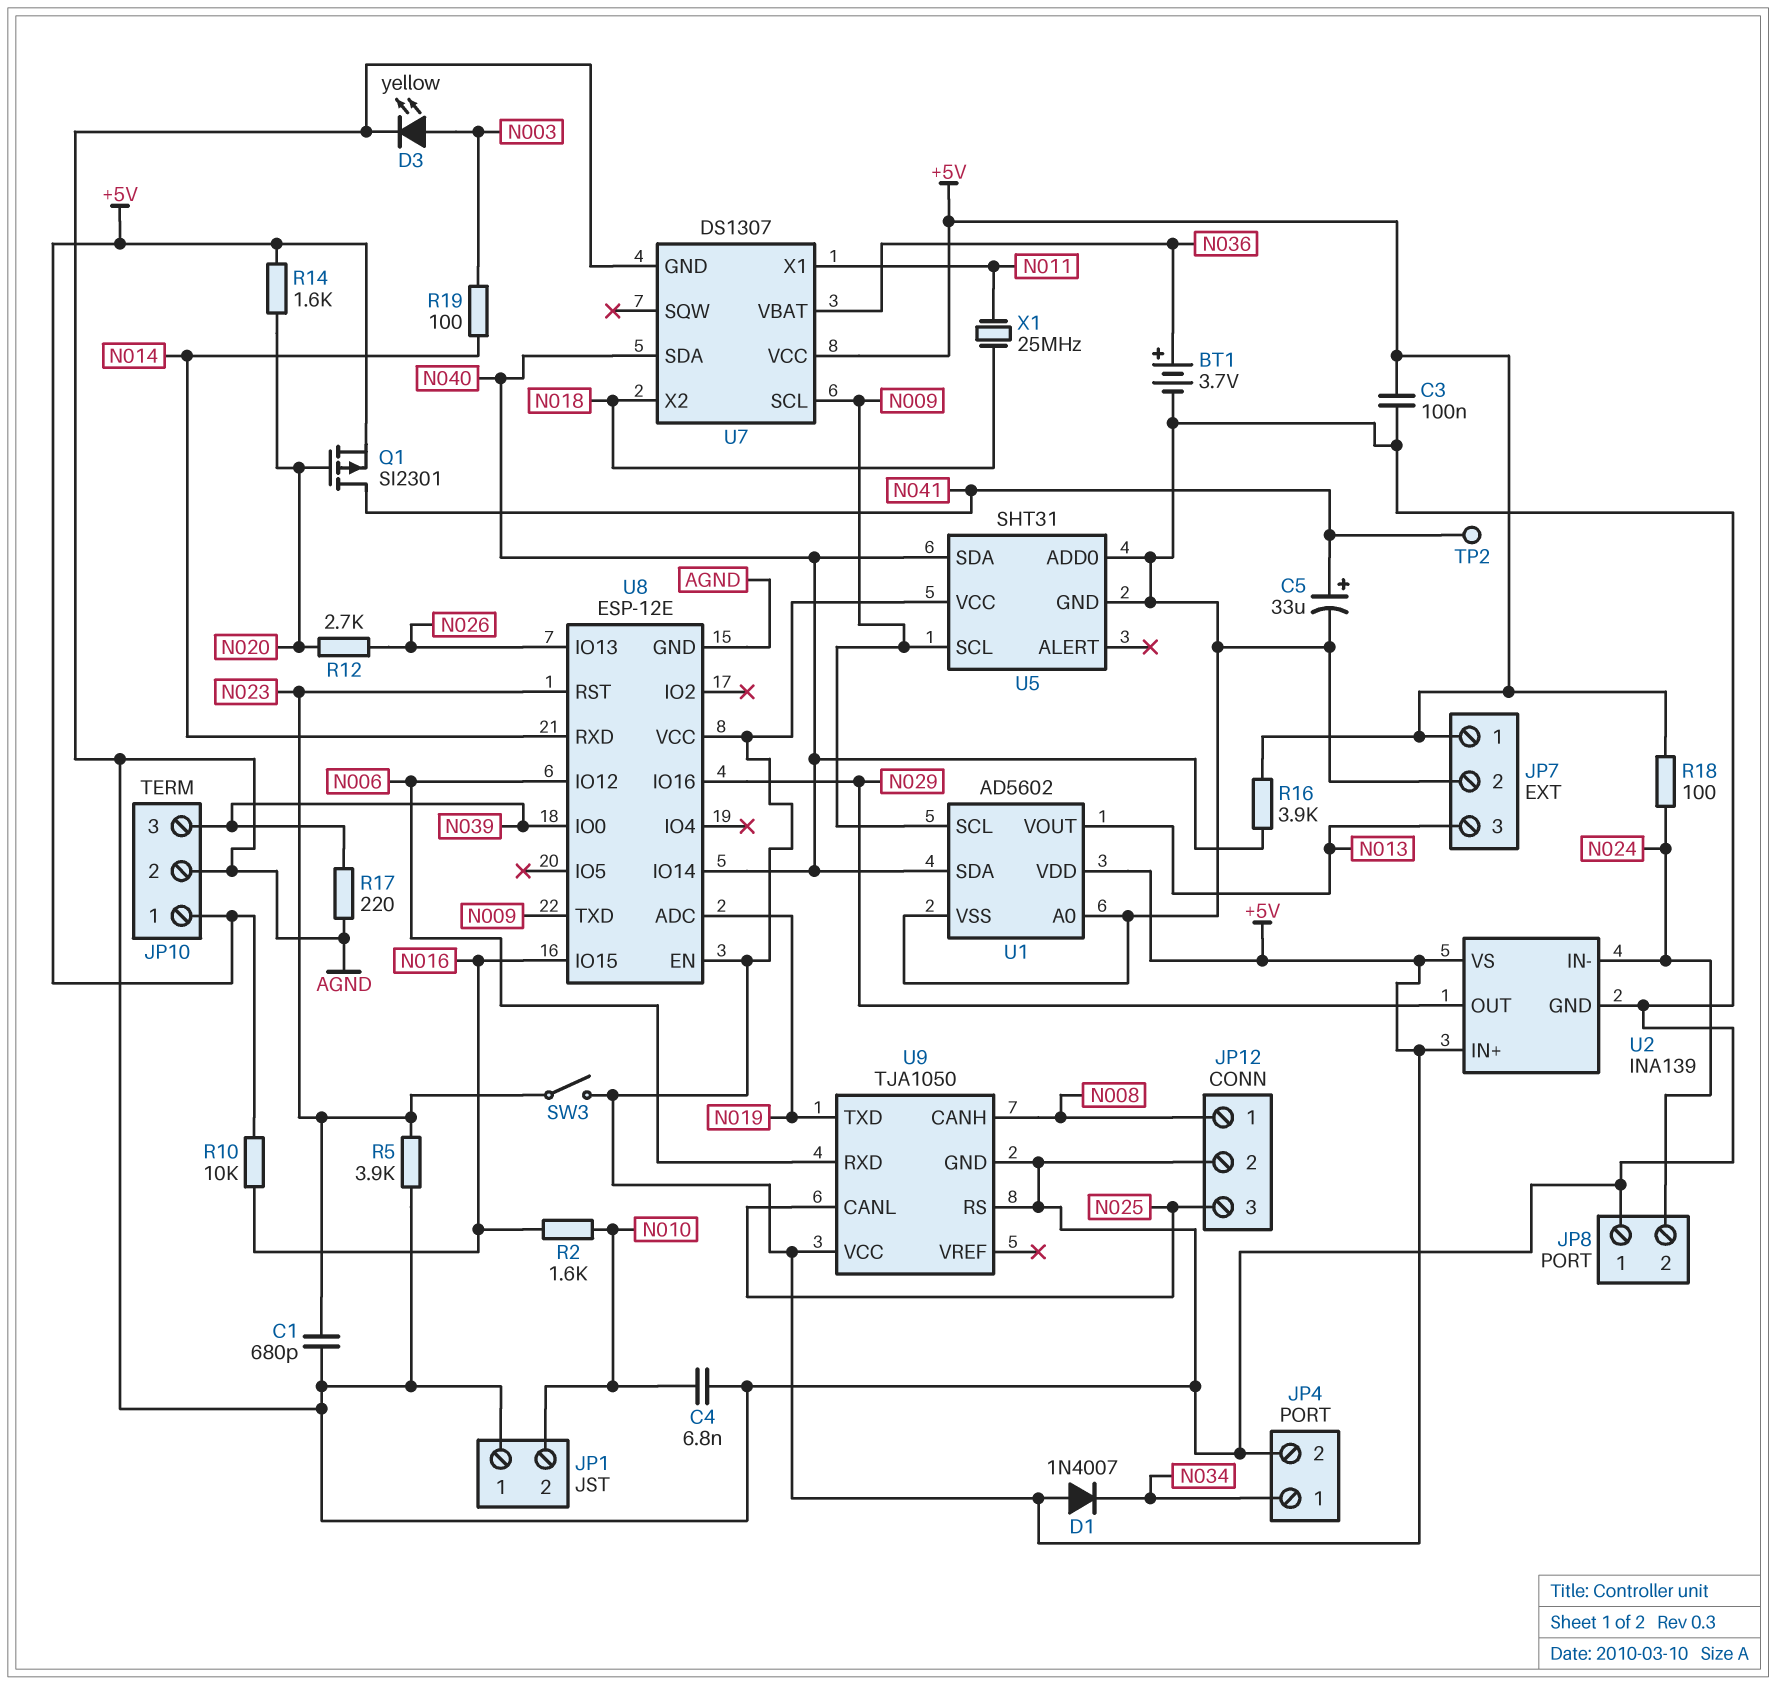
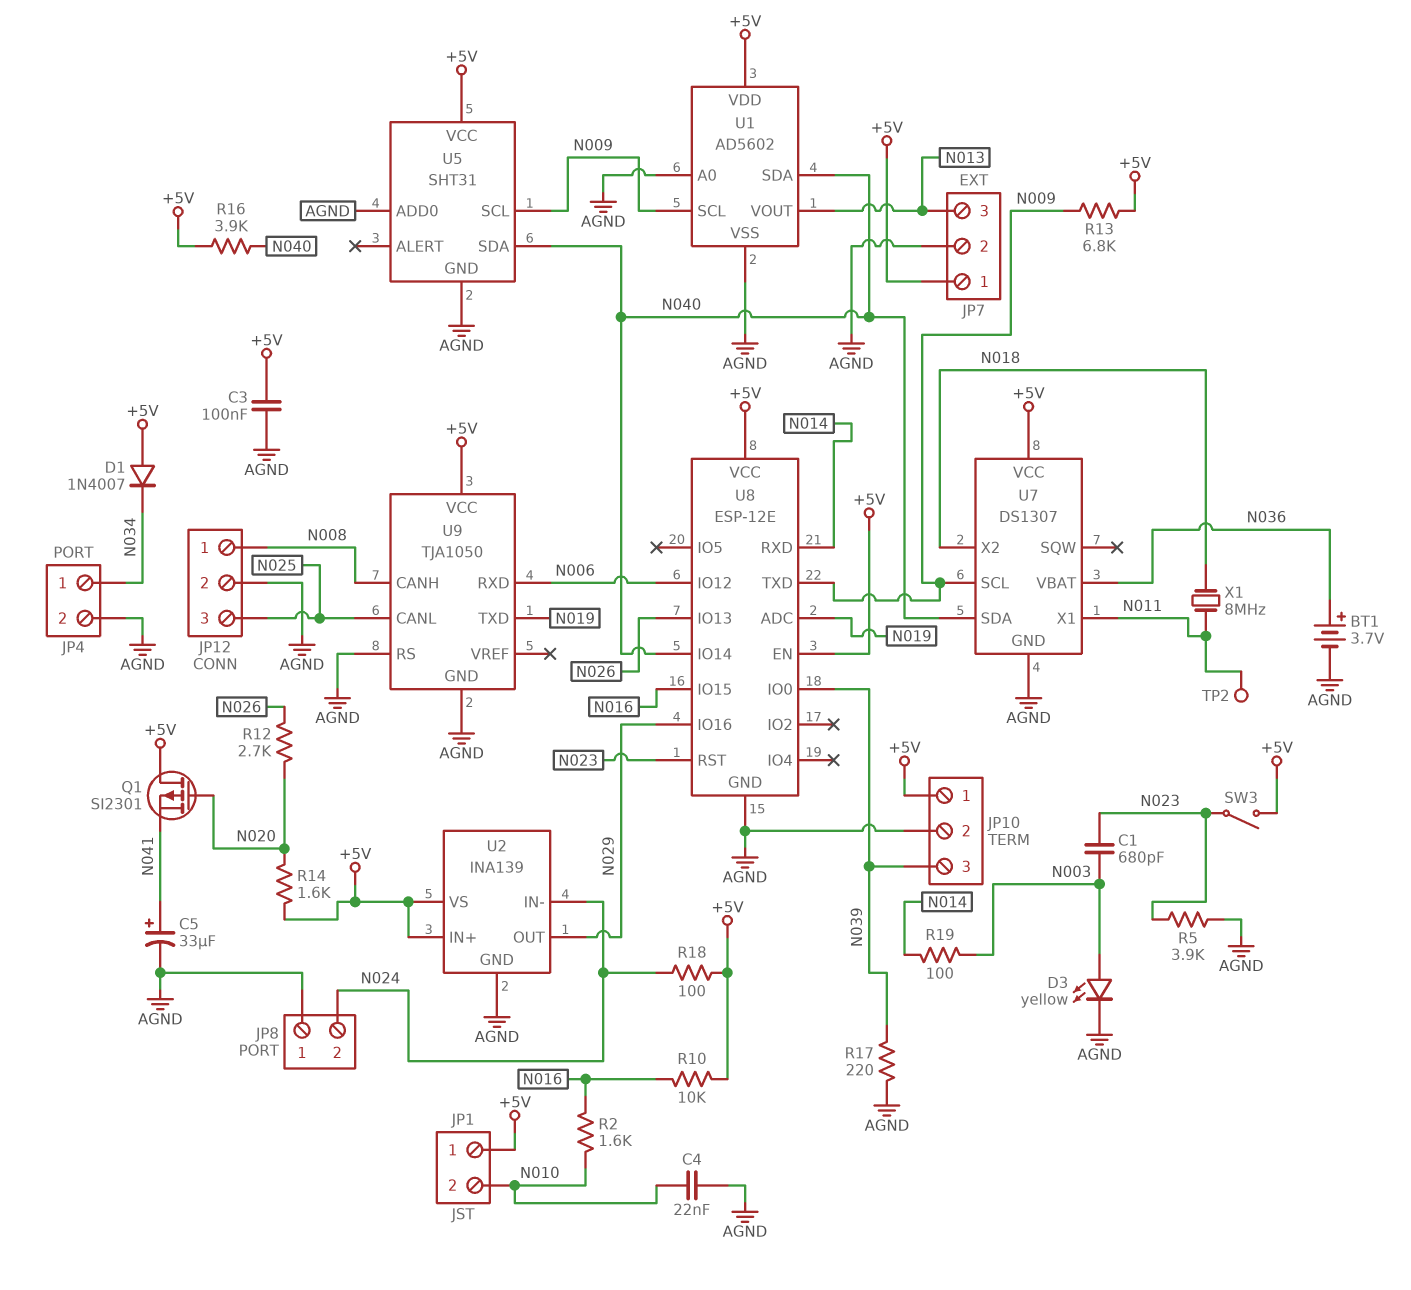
C1: 680pF (AGND, N023) -> 680pF (N003, N023)
C4: 6.8nF (AGND, N010) -> 22nF (AGND, N010)
JP1 pin 1: AGND -> +5V
Q1: PMOS SI2301 (G N020, D N041, S +5V) -> PMOS SI2301 (G N020, D +5V, S N041)
R13: none -> 6.8k (+5V, N009)
TP2: test point (N041) -> test point (N011)
X1: 25MHz (N011, N018) -> 8MHz (N011, N018)

